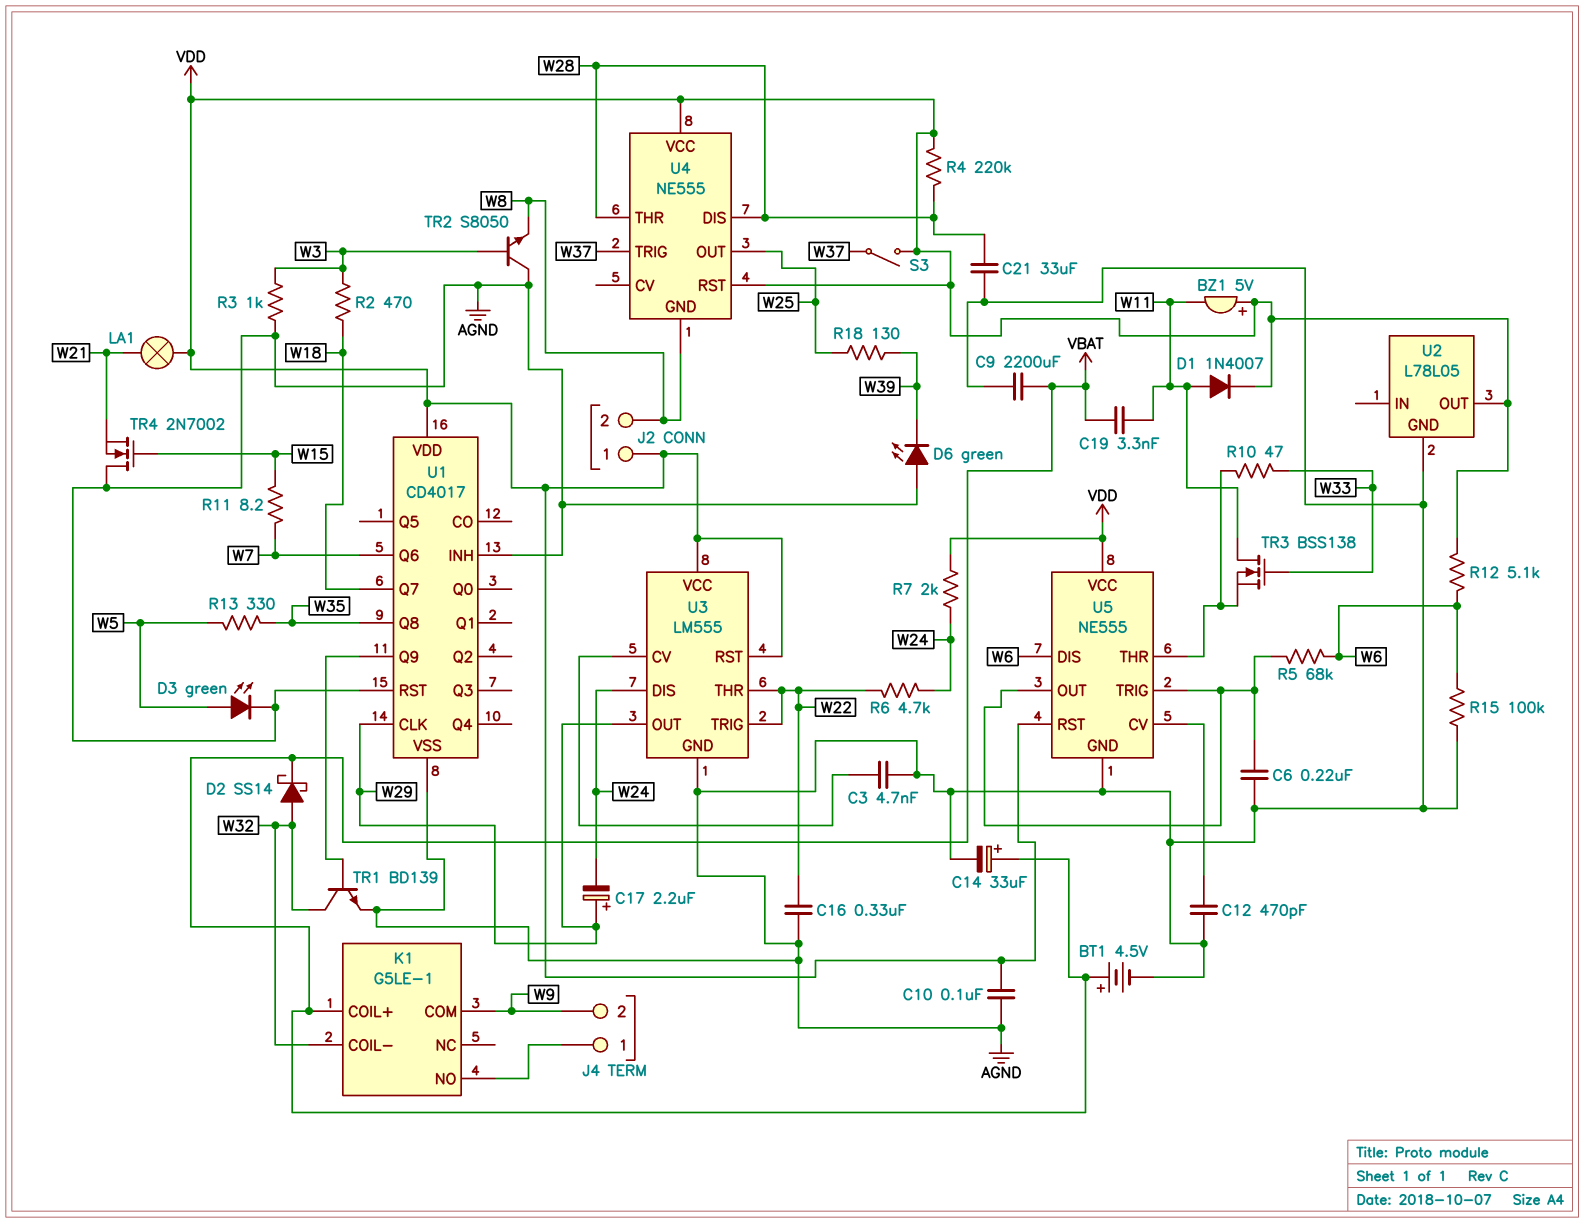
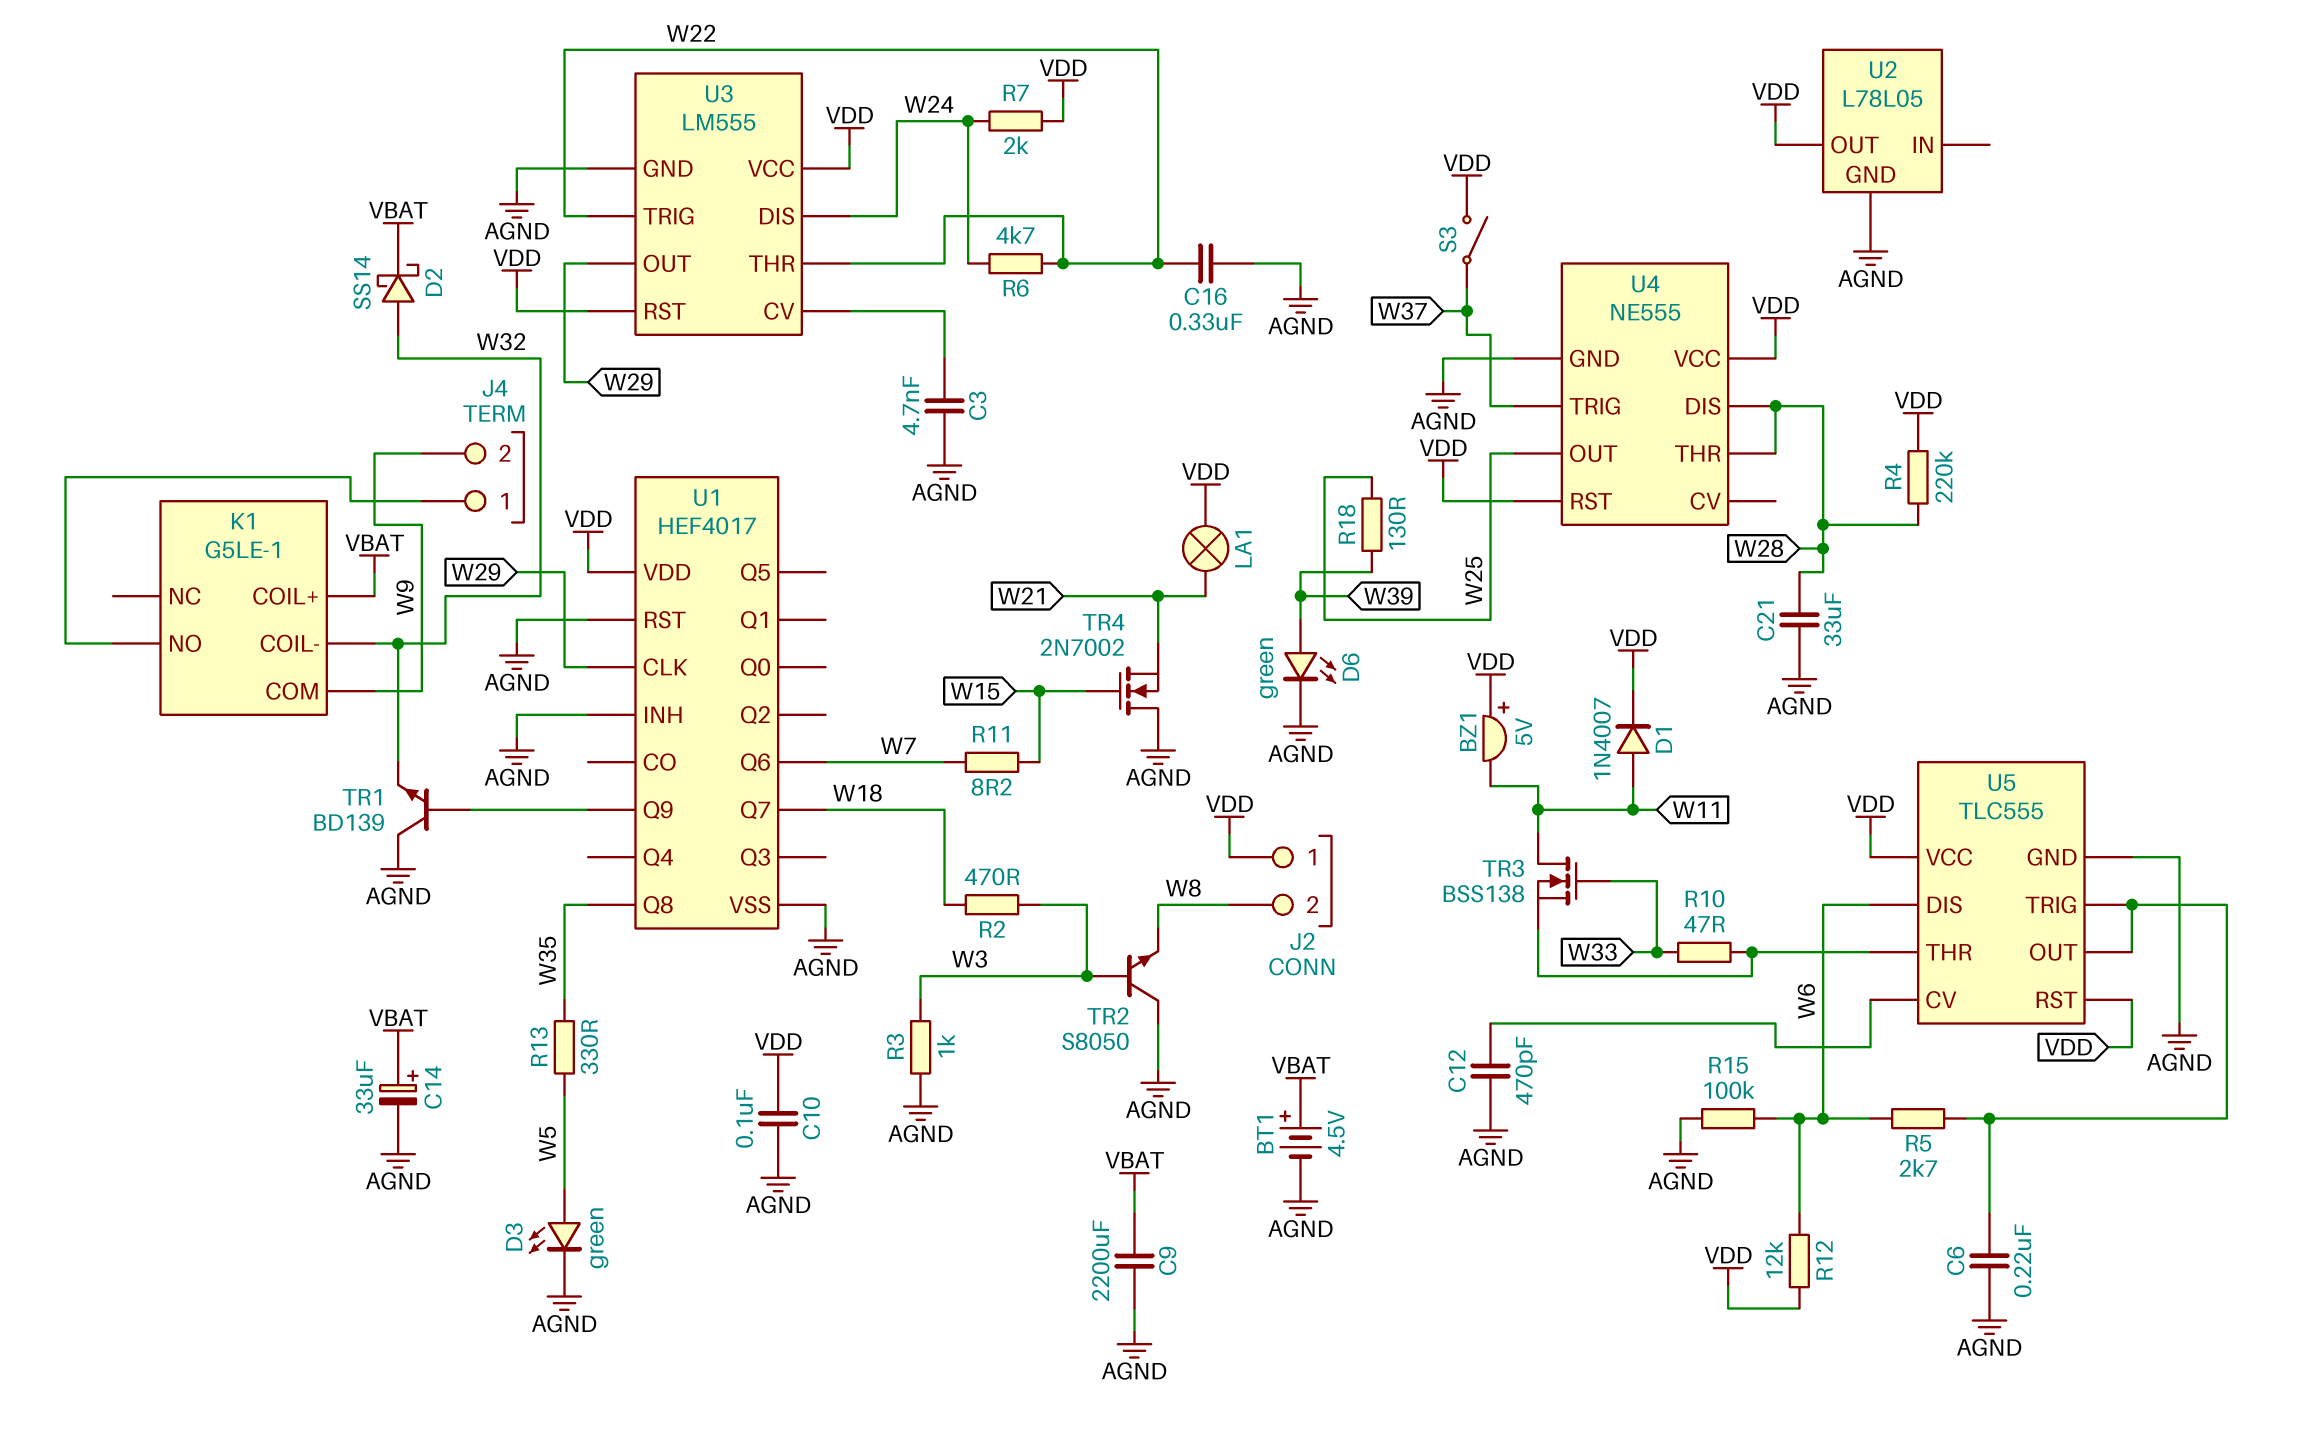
C17: 2.2uF (plus W29, minus W24) -> none
C19: 3.3nF (VBAT, W11) -> none
D6: LED green (A AGND, K W39) -> LED green (A W39, K AGND)
R5: 68k (U5/OUT, W6) -> 2.7k (U5/OUT, W6)
R12: 5.1k (VDD, W6) -> 12k (VDD, W6)
TR1: NPN BD139 (B U1/Q9, C W32, E AGND) -> NPN BD139 (B U1/Q9, C AGND, E W32)
U1: CD4017 -> HEF4017
U4 pin GND: W8 -> AGND
U5: NE555 -> TLC555

